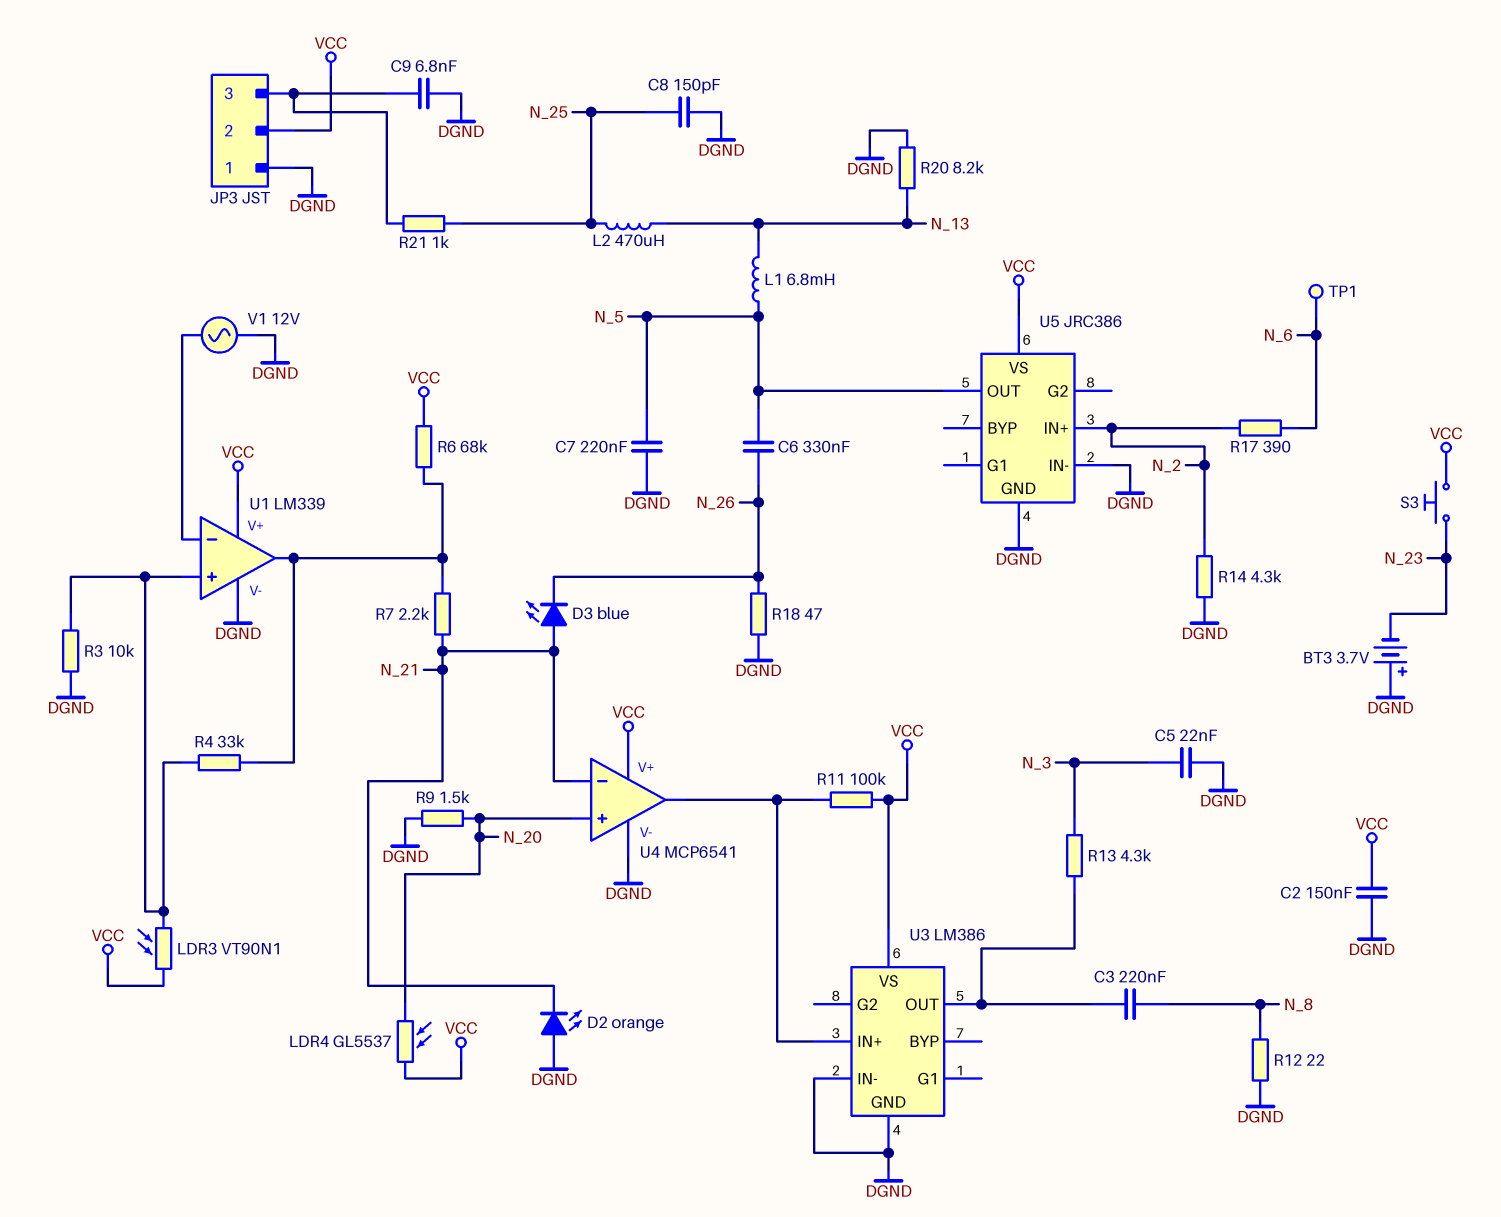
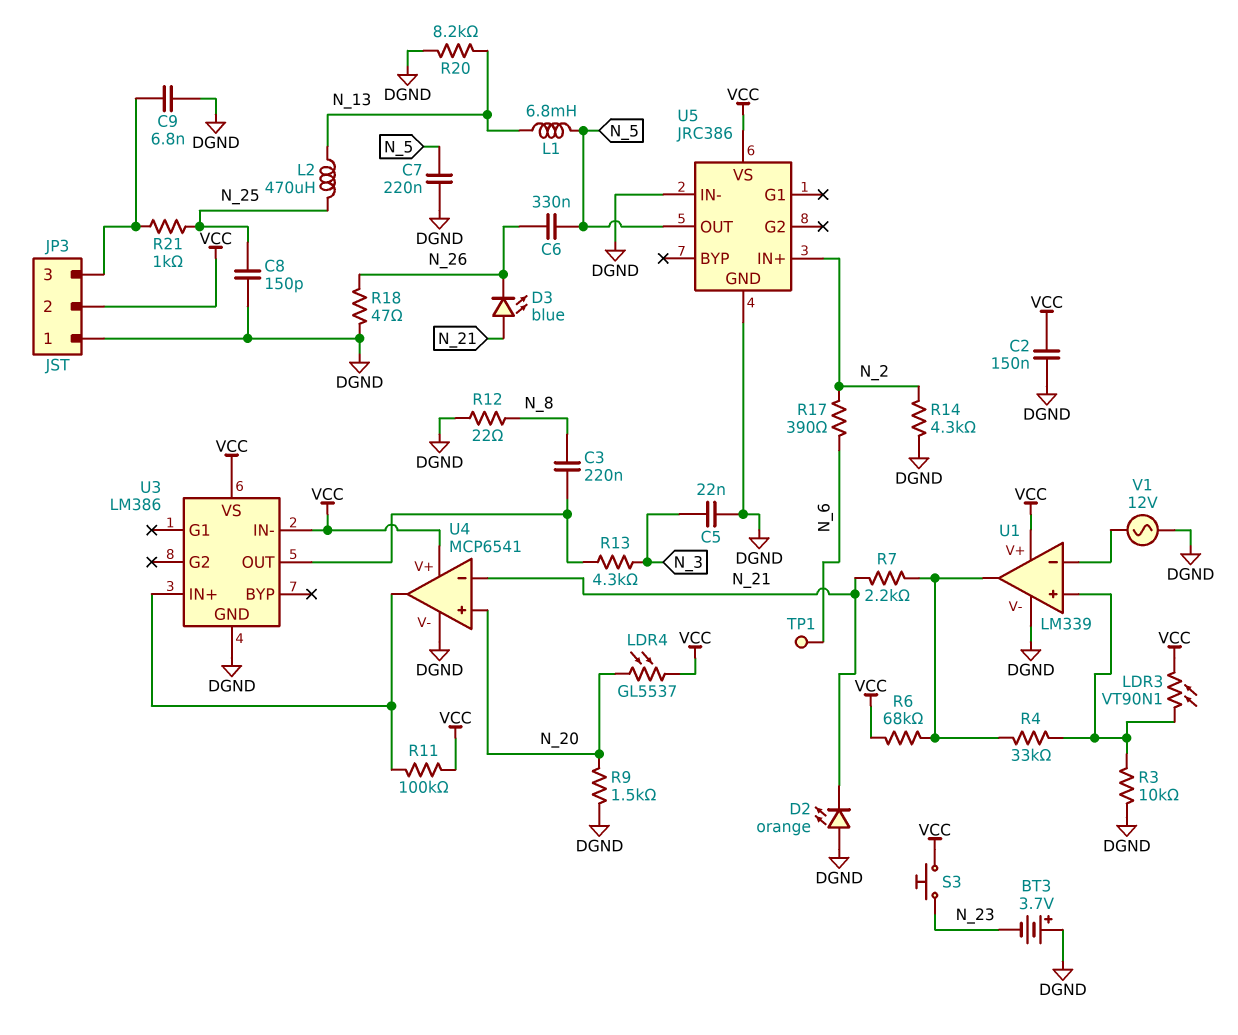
U3 pin IN-: DGND -> VCC

